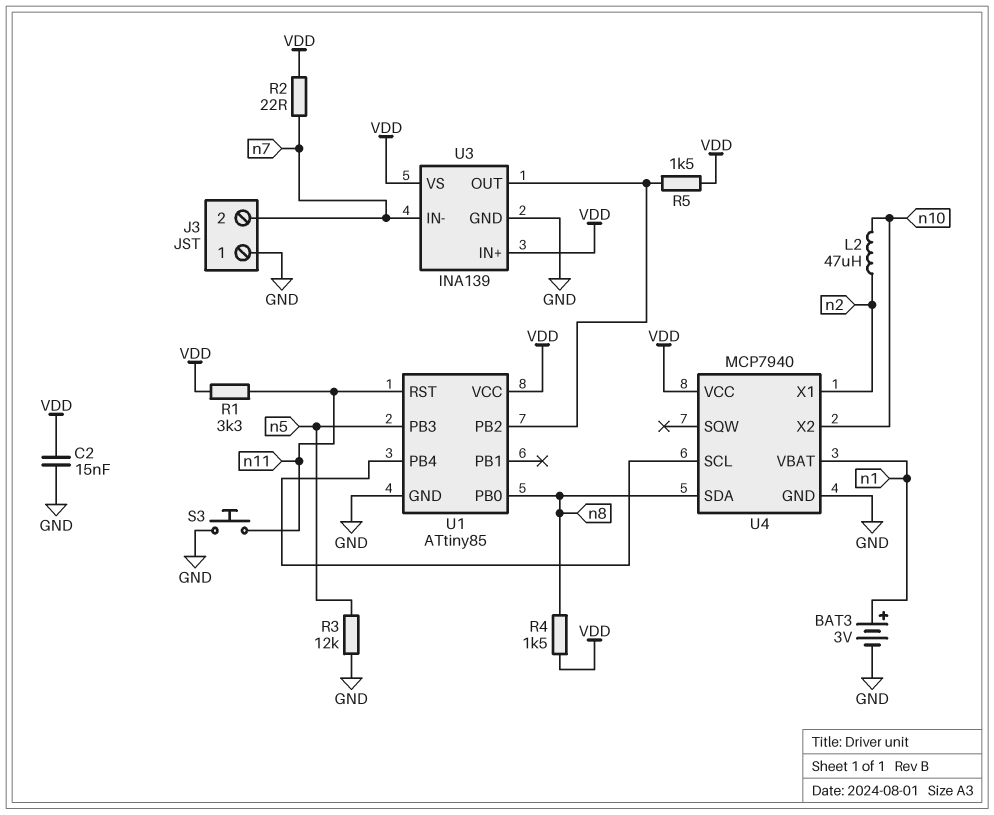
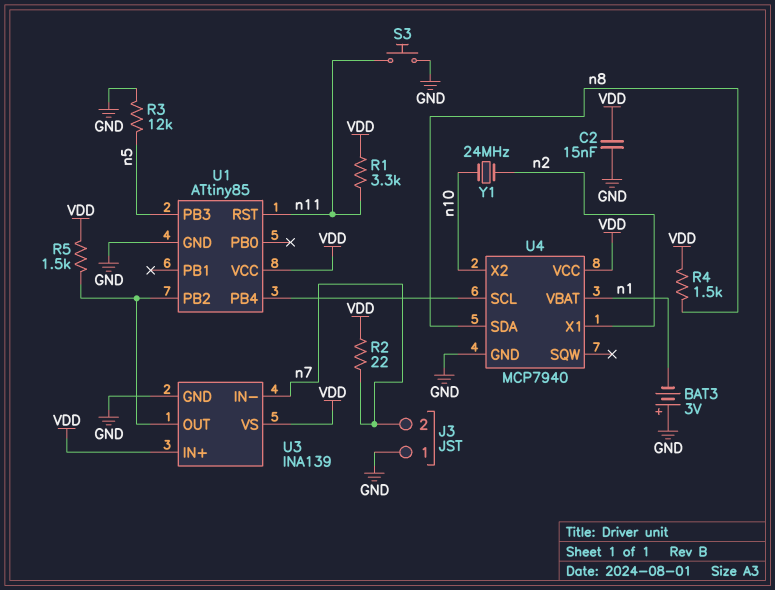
BAT3: 3V (plus n1, minus GND) -> 3V (plus GND, minus n1)
L2: 47uH (n2, n10) -> none
U1 pin PB0: n8 -> none
Y1: none -> 24MHz (n2, n10)

